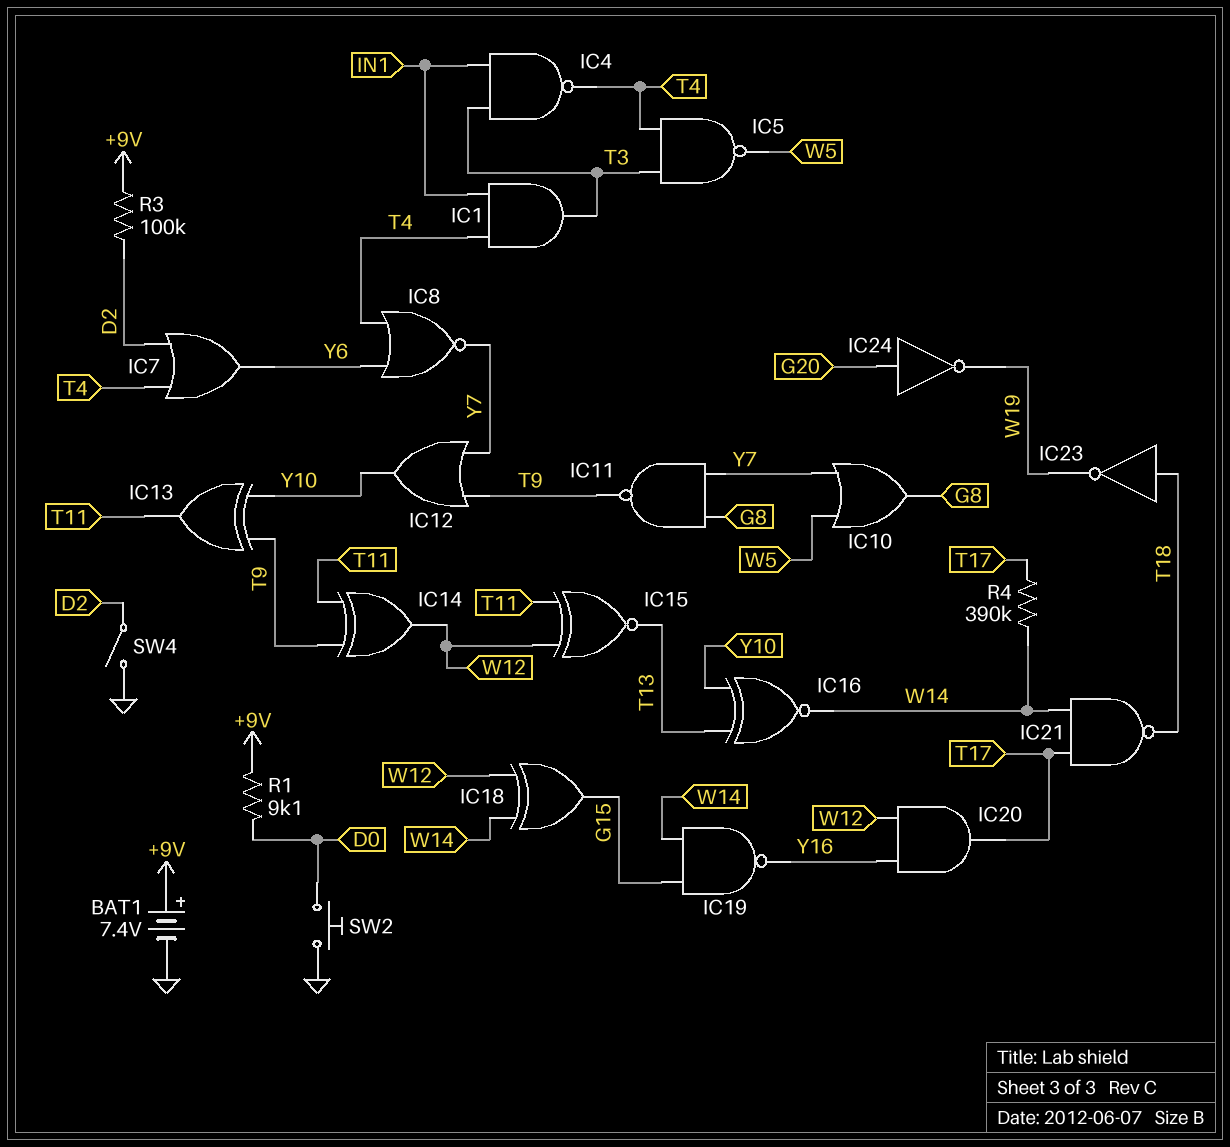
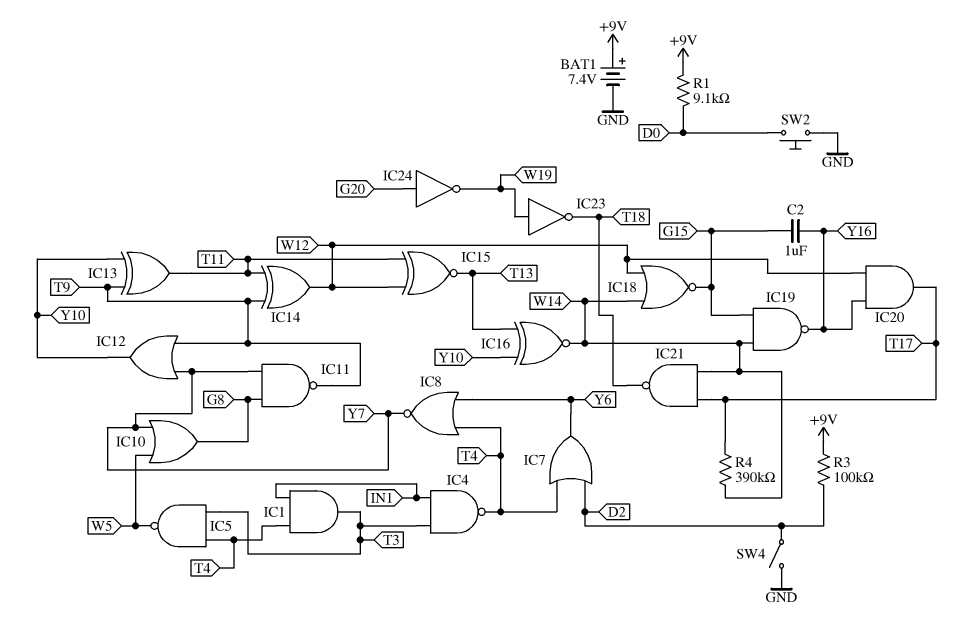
C2: none -> 1uF (G15, Y16)
IC18: XOR (in W12, in W14, out G15) -> NOR (in W12, in W14, out G15)
IC23: NOT (in T18, out W19) -> NOT (in W19, out T18)

